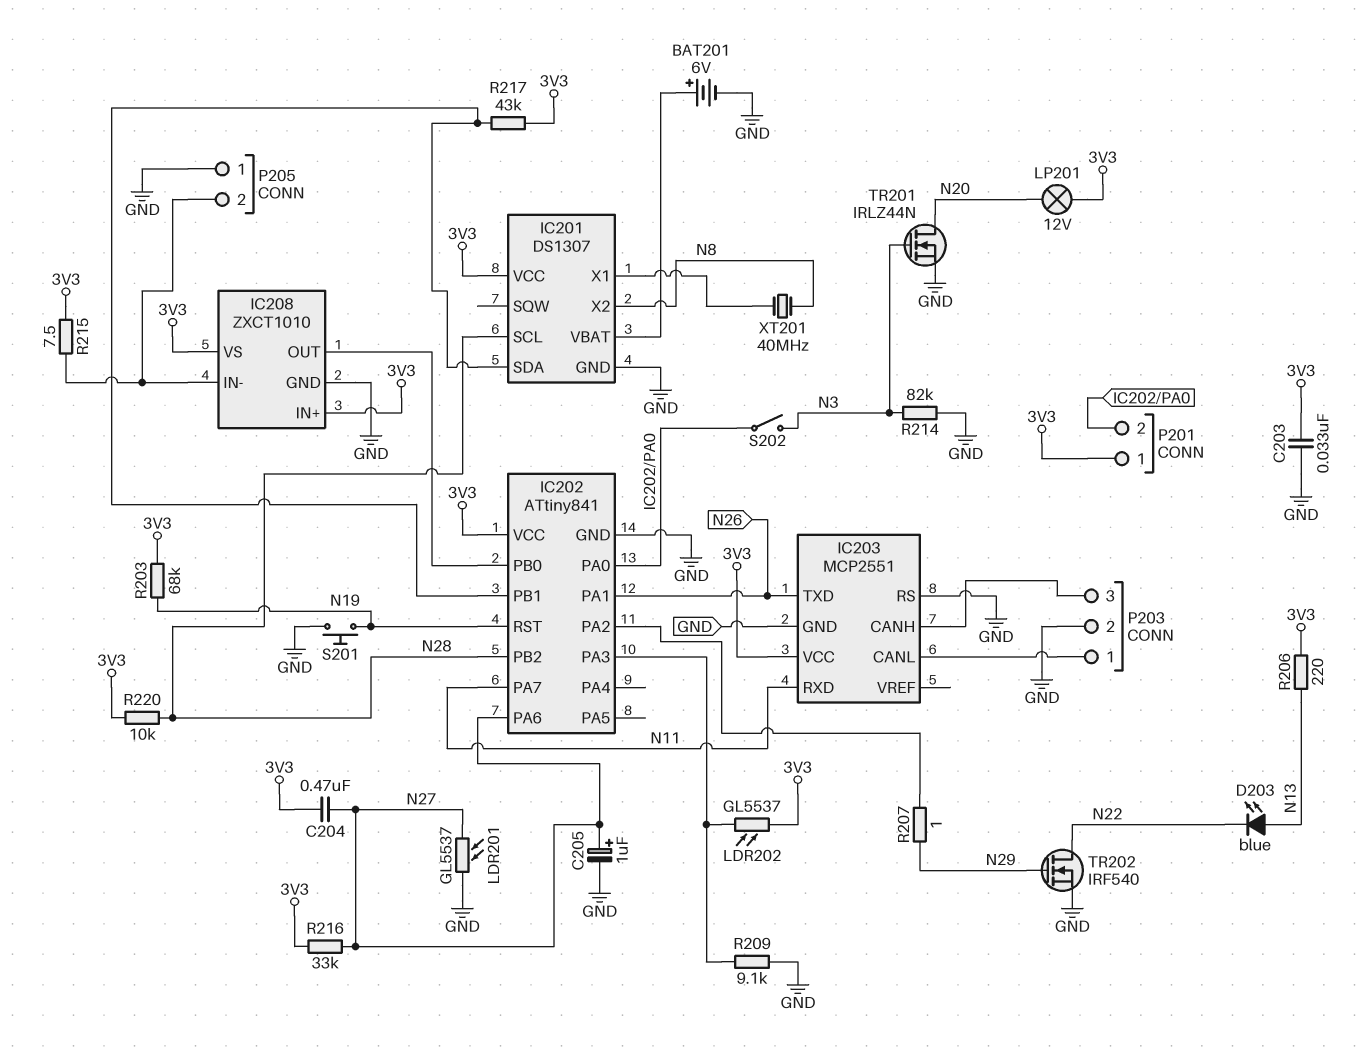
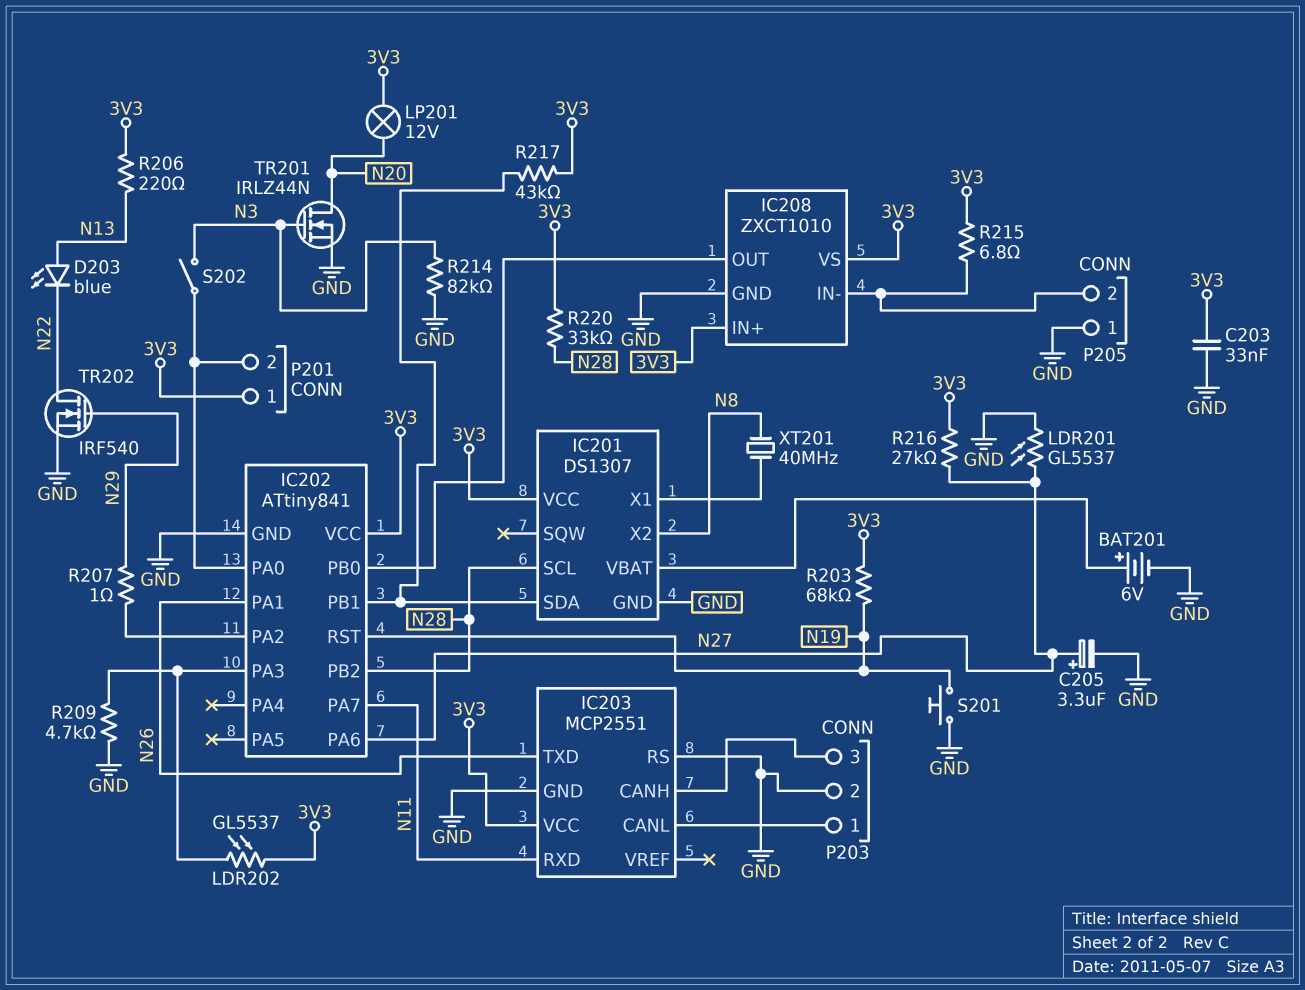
C204: 470nF (3V3, N27) -> none
C205: 1uF (plus N27, minus GND) -> 3.3uF (plus N27, minus GND)
R209: 9.1k (GND, IC202/PA3) -> 4.7k (GND, IC202/PA3)
R215: 7.5 (3V3, IC208/IN-) -> 6.8 (3V3, IC208/IN-)
R216: 33k (3V3, N27) -> 27k (3V3, N27)
R220: 10k (3V3, N28) -> 33k (3V3, N28)

